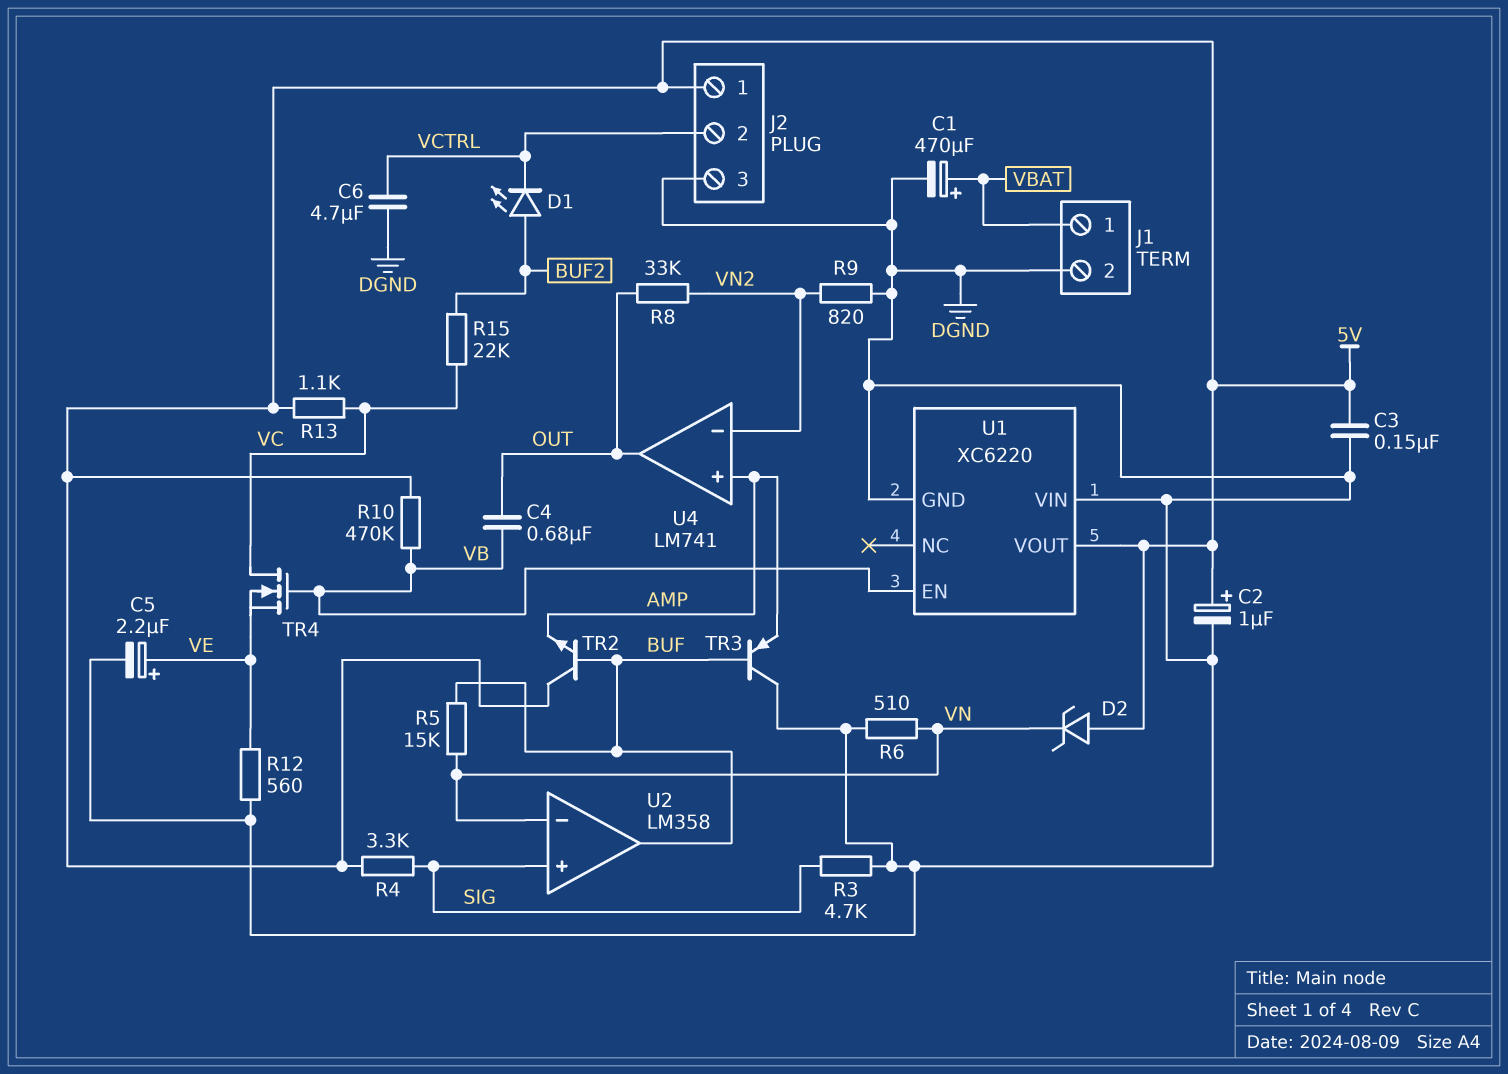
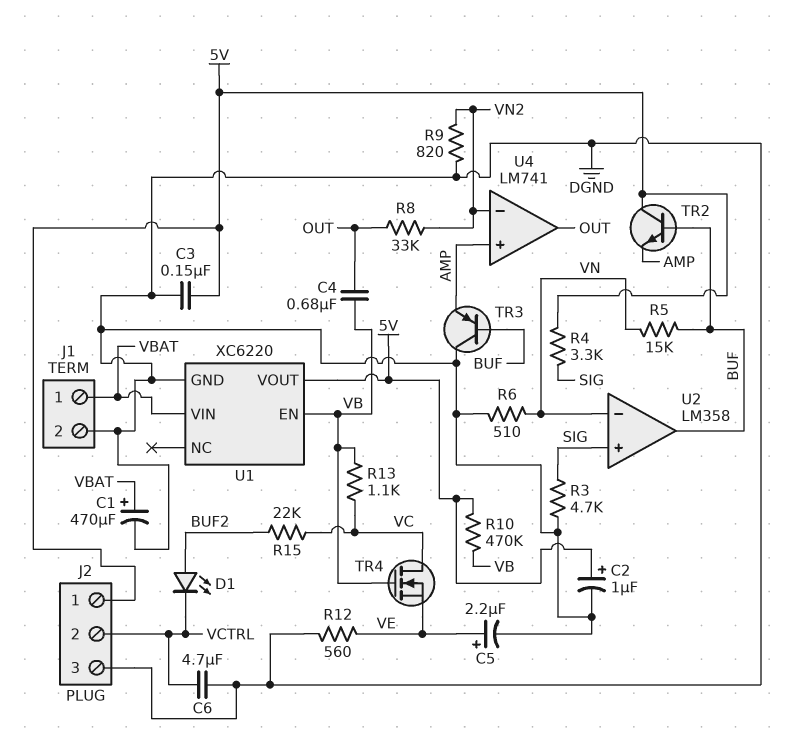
D2: zener (A 5V, K VN) -> none
R13: 1.1k (5V, VC) -> 1.1k (VB, VC)
U1 pin VIN: DGND -> VBAT

